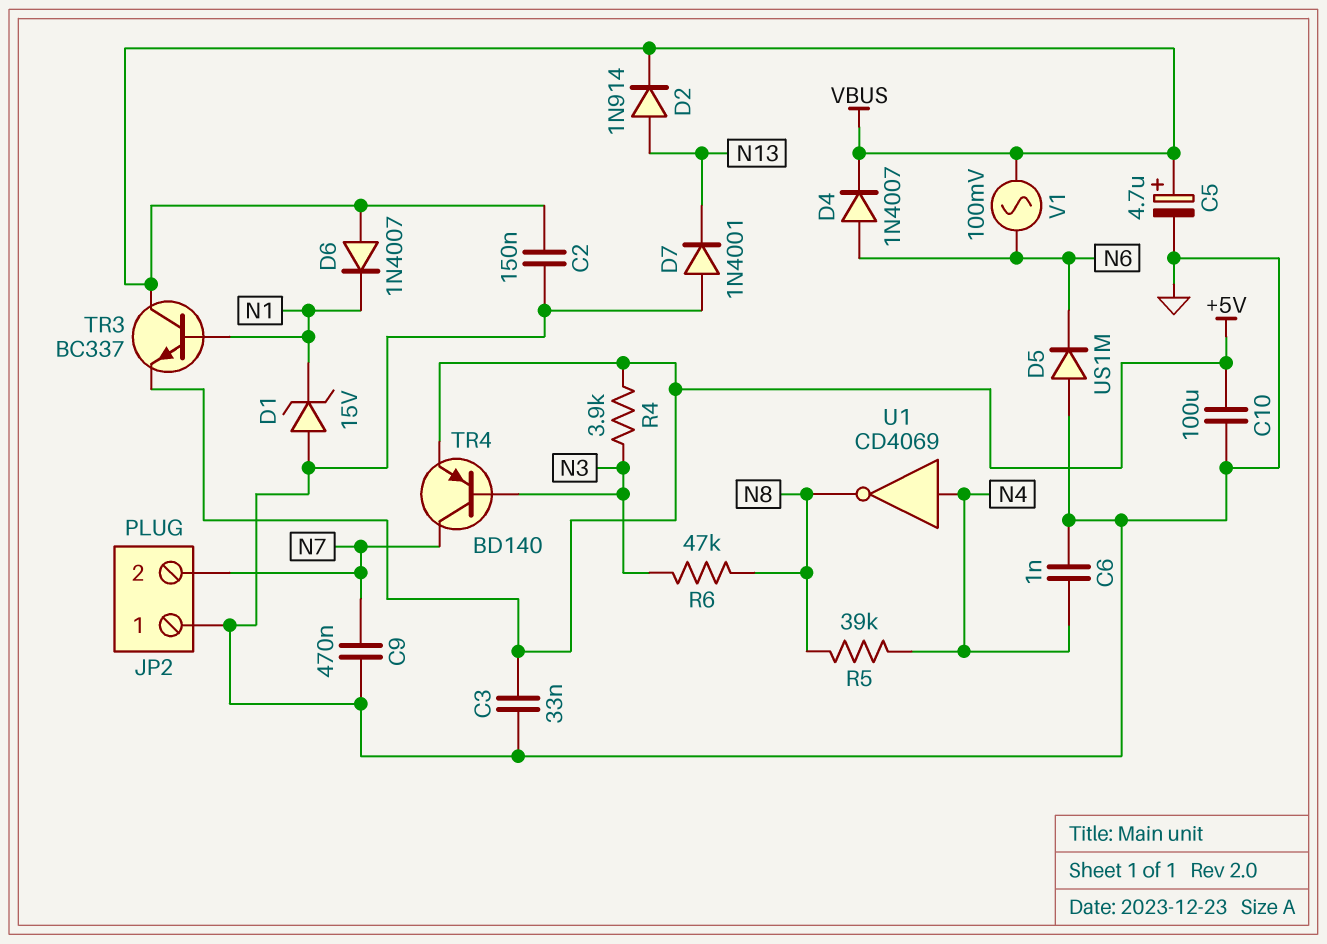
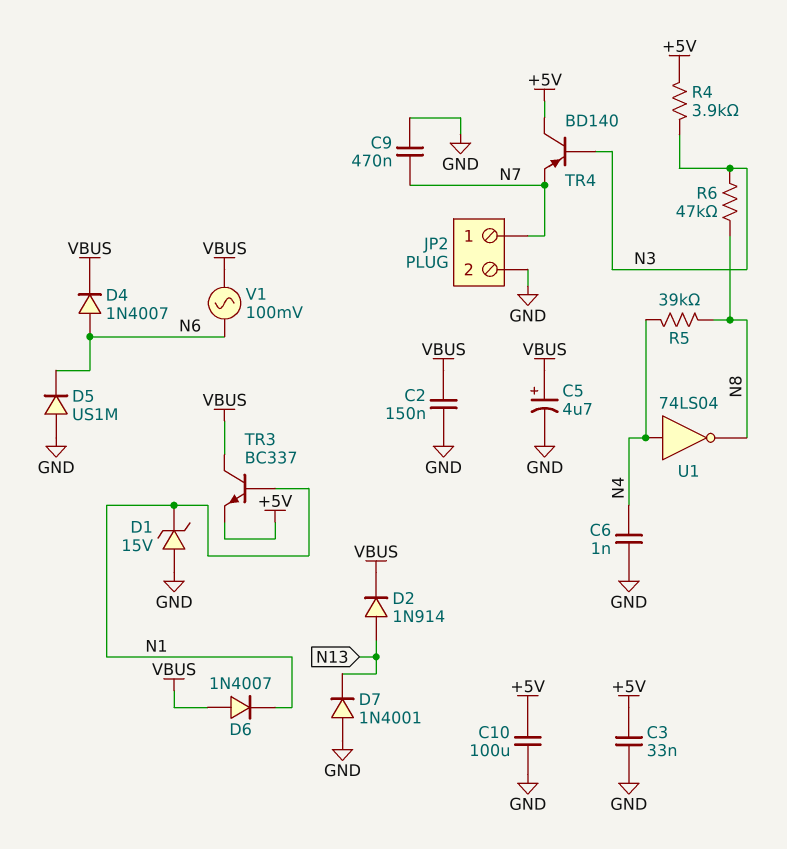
JP2 pin 1: GND -> N7
JP2 pin 2: N7 -> GND
TR4: PNP BD140 (B N3, C N7, E +5V) -> PNP BD140 (B N3, C +5V, E N7)
U1: NOT CD4069 (in N4, out N8) -> NOT 74LS04 (in N4, out N8)

